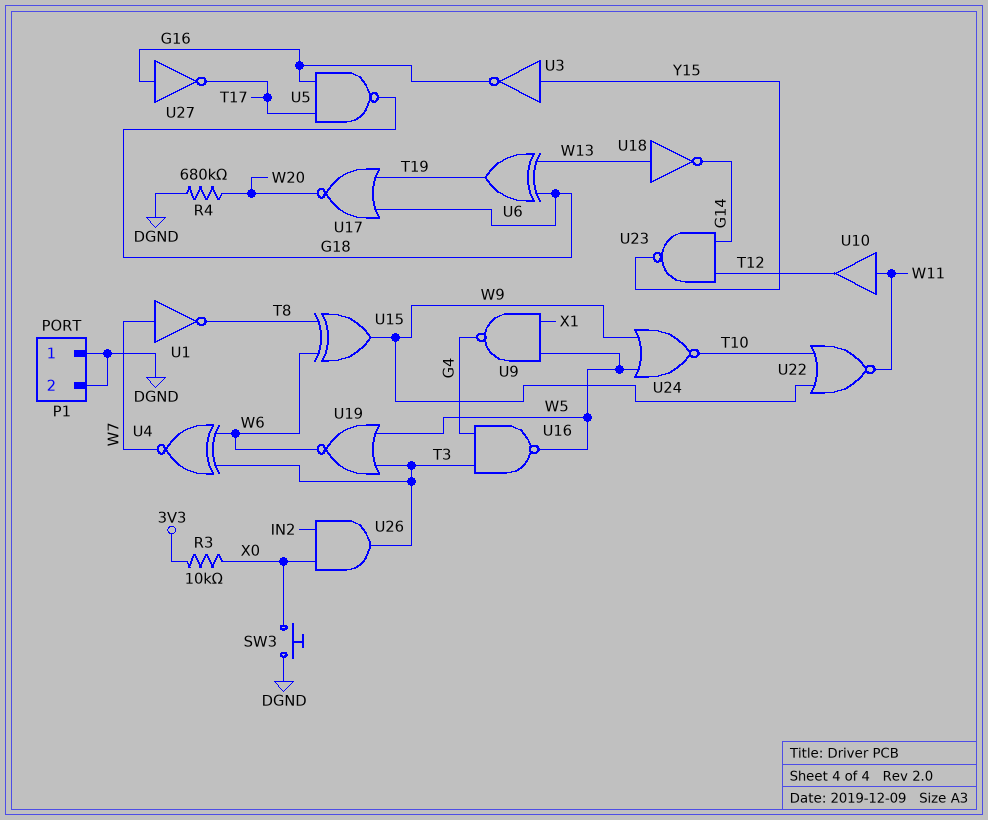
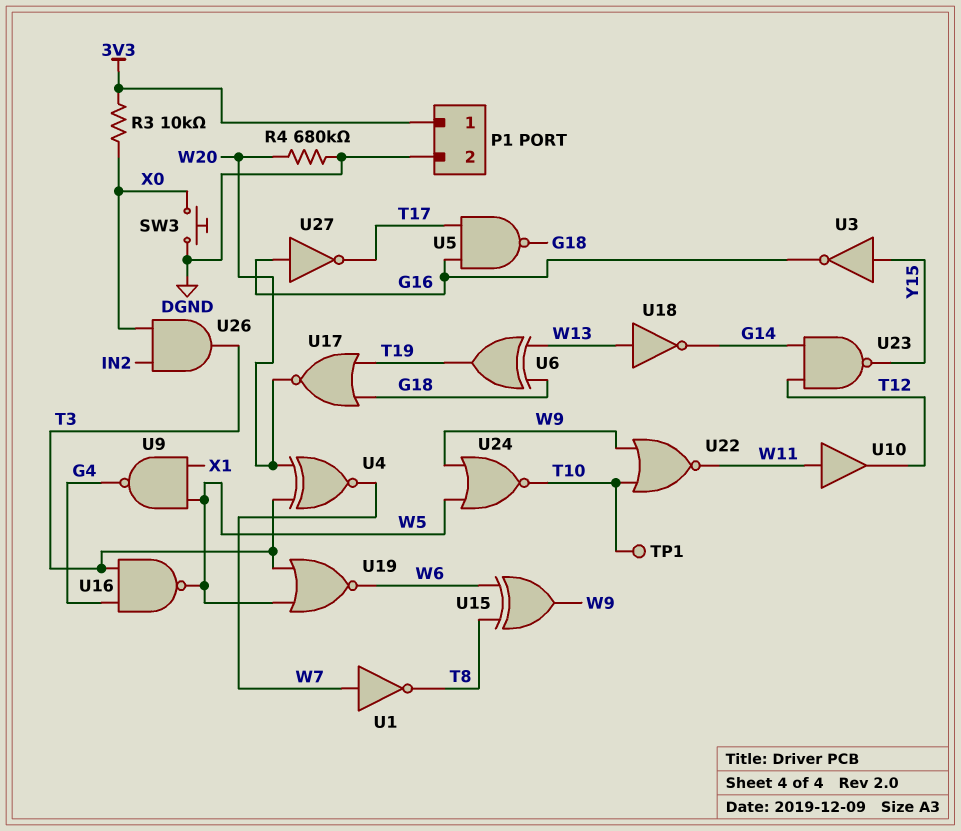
P1 pin 1: DGND -> 3V3
TP1: none -> test point (T10)
U4: XNOR (in T3, in W6, out W7) -> XNOR (in T3, in W20, out W7)

